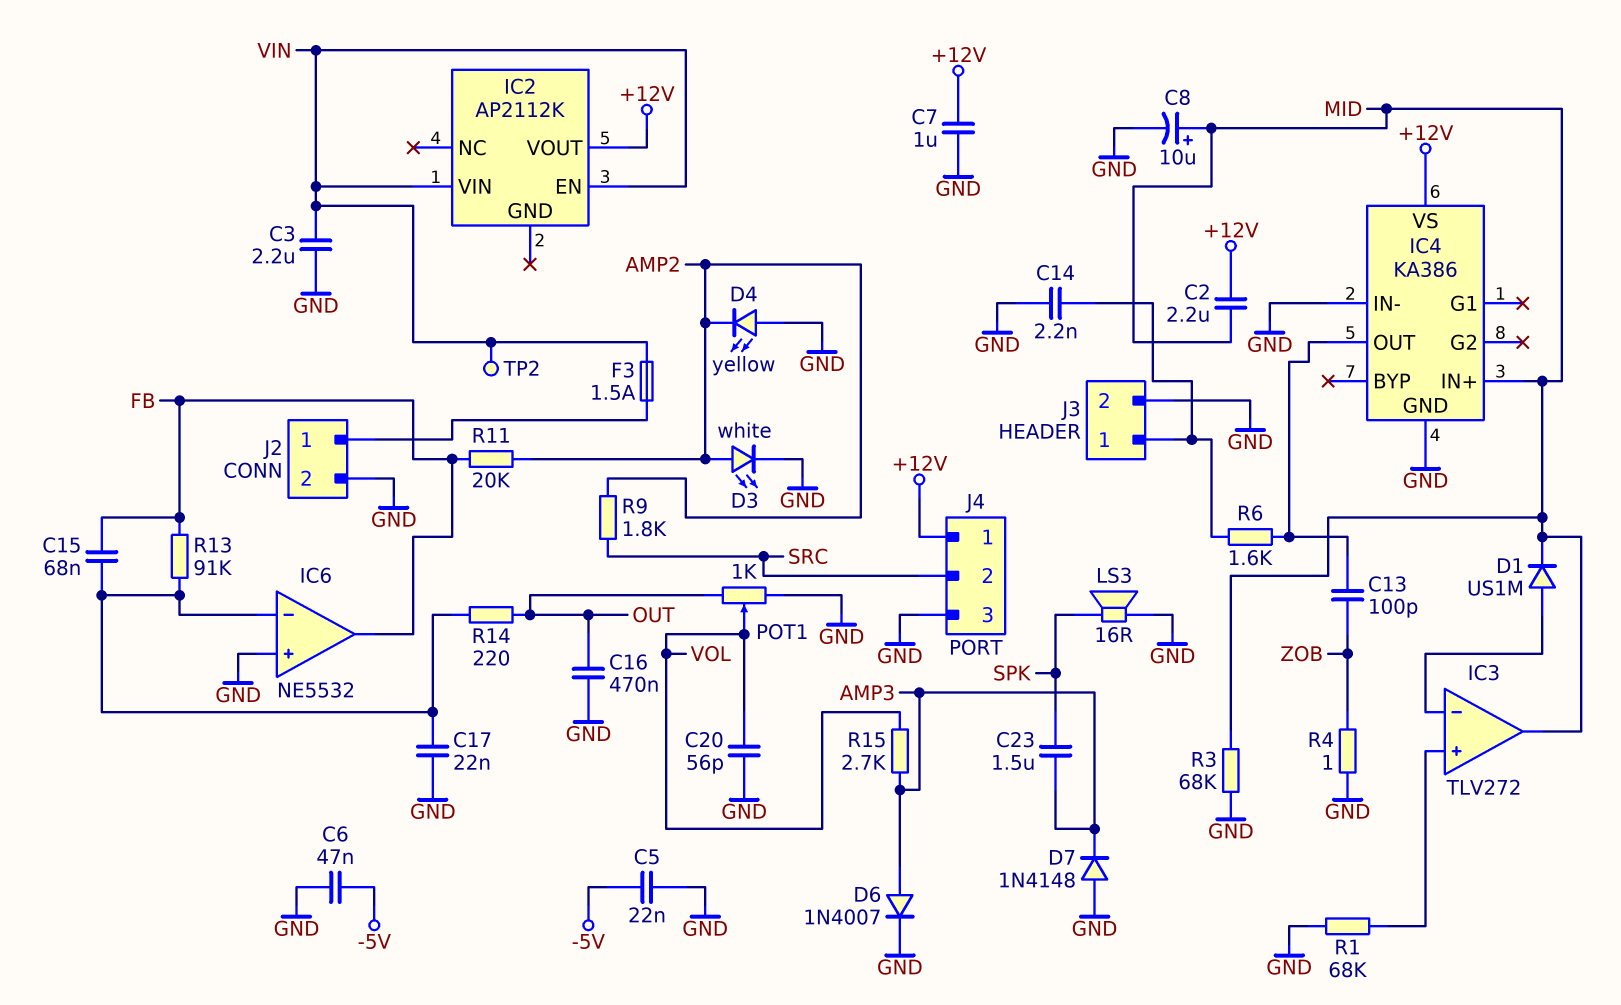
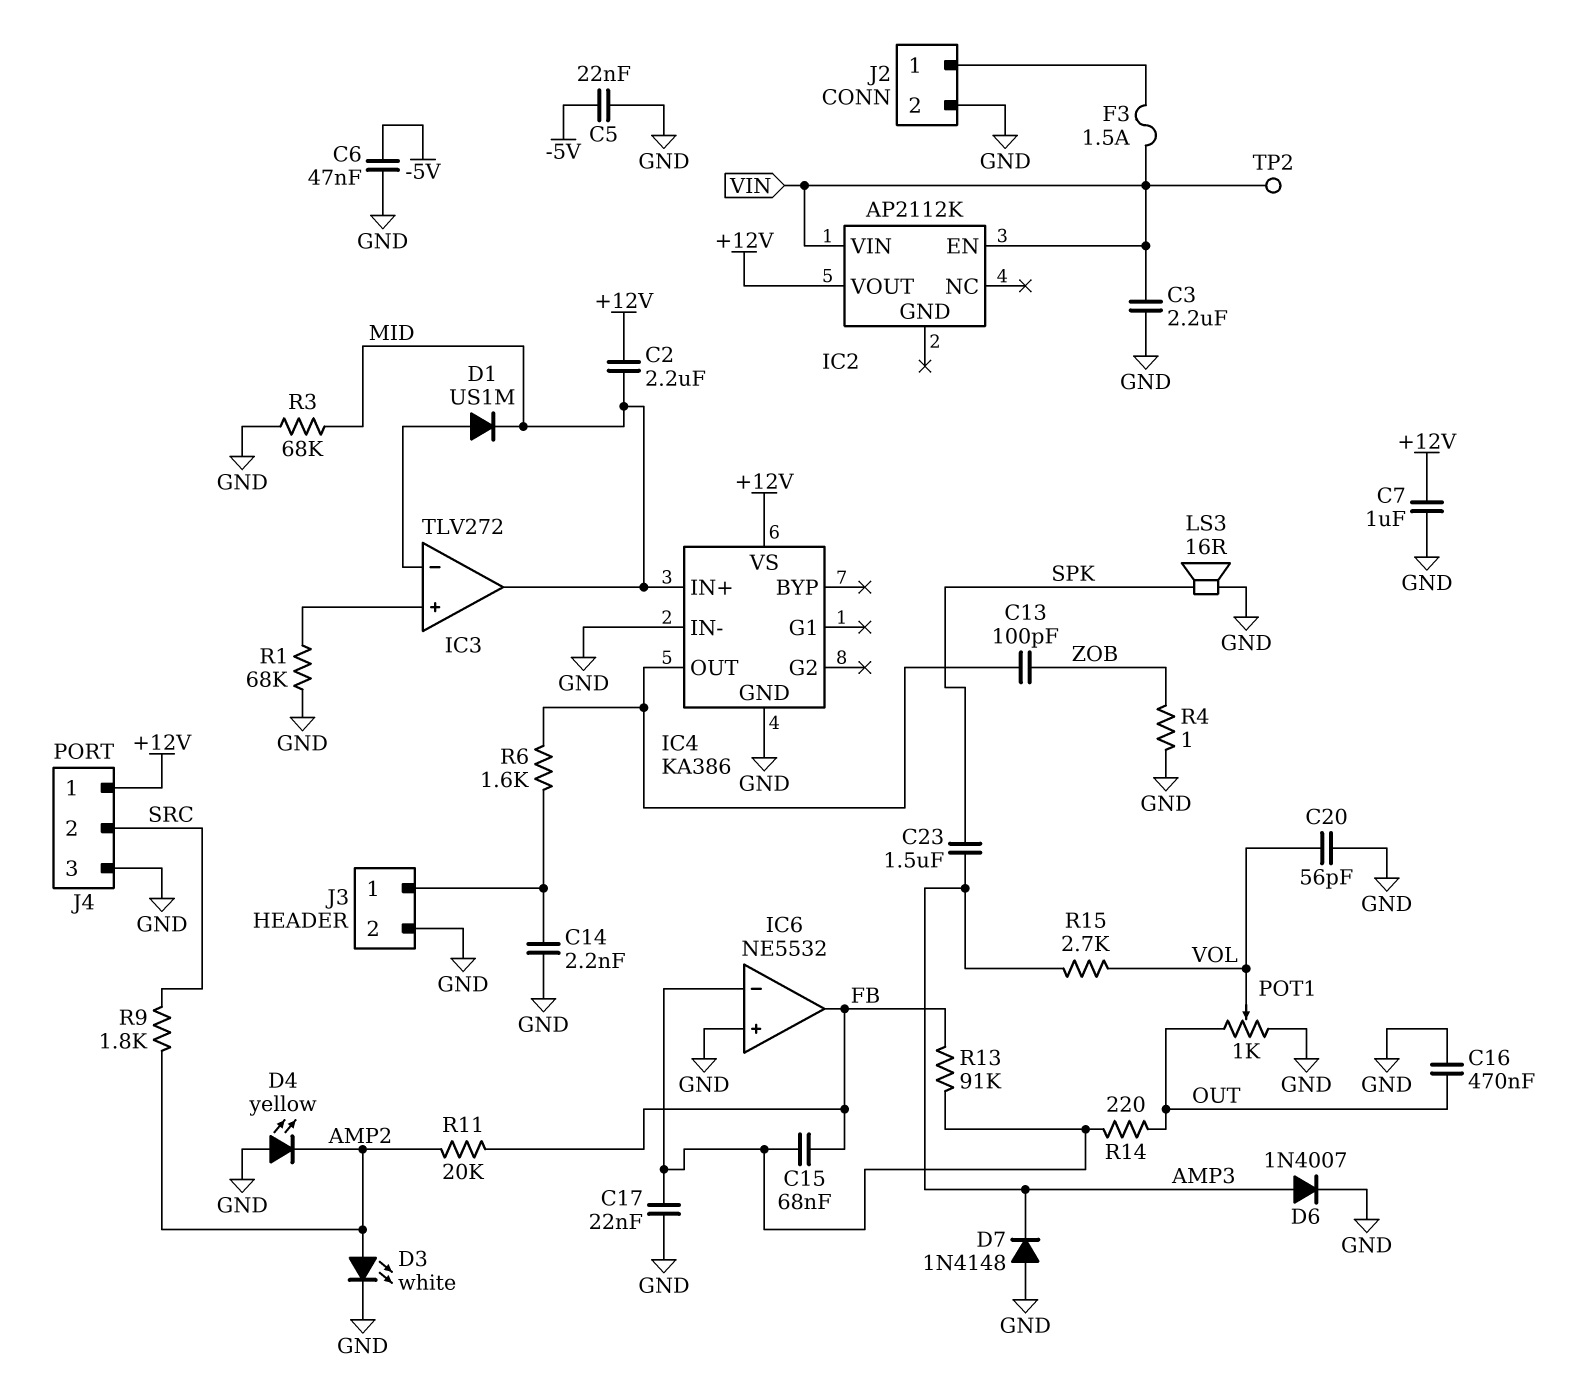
C8: 10uF (plus MID, minus GND) -> none

